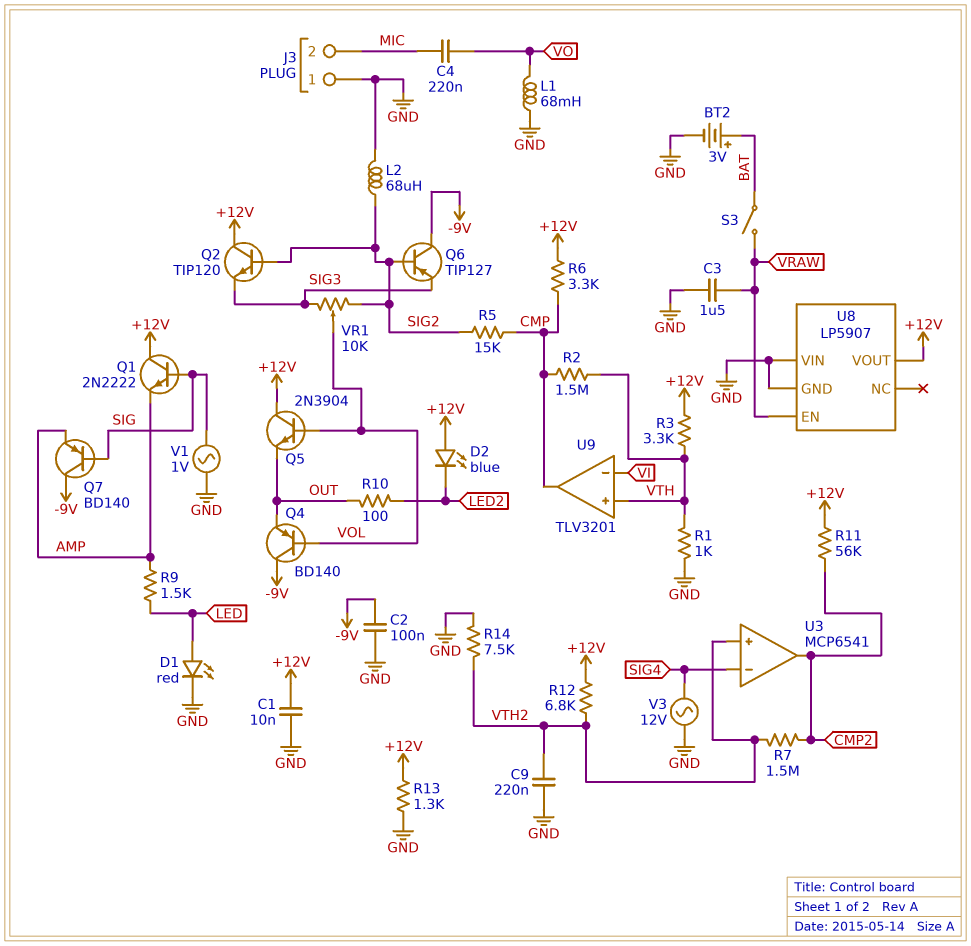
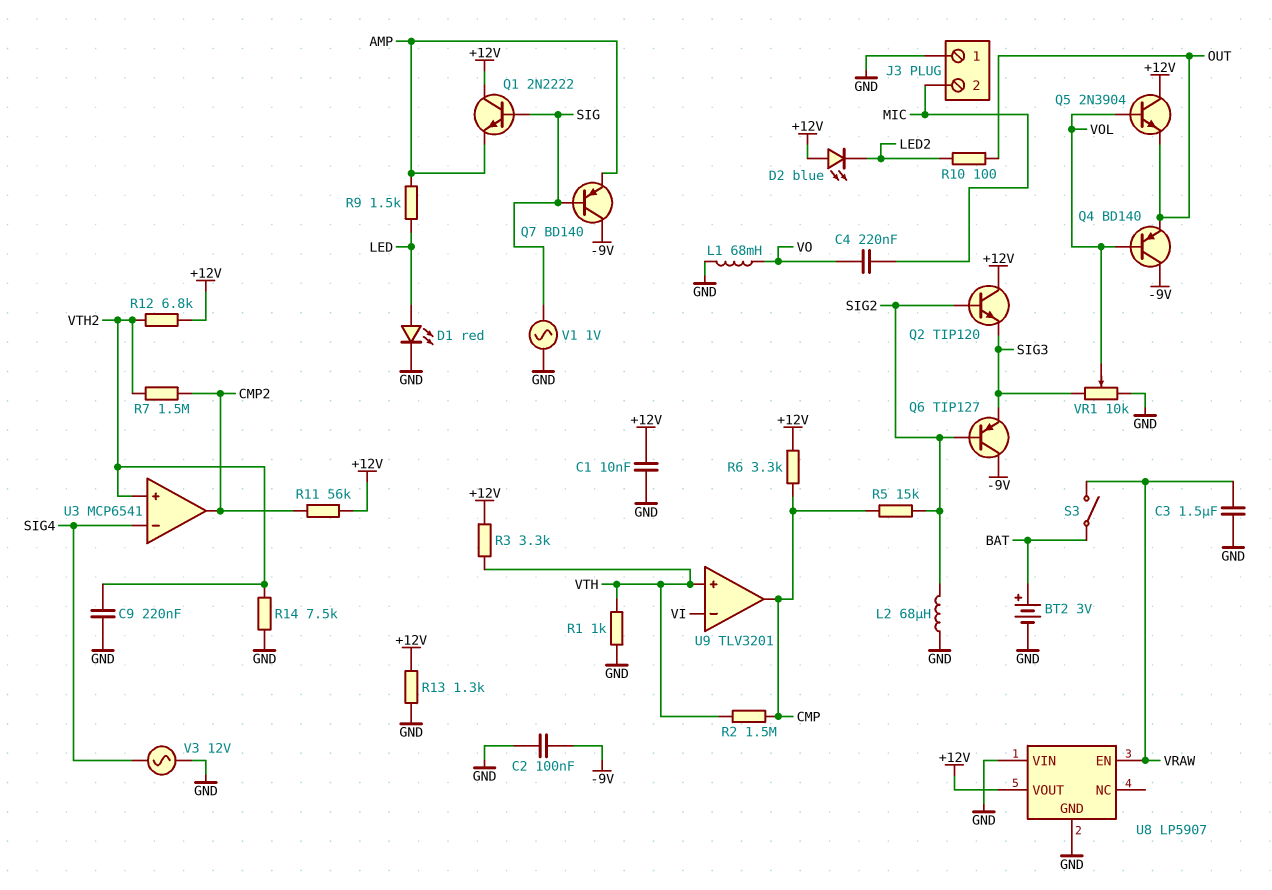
VR1: 10k (SIG2, SIG3, wiper VOL) -> 10k (GND, SIG3, wiper VOL)

